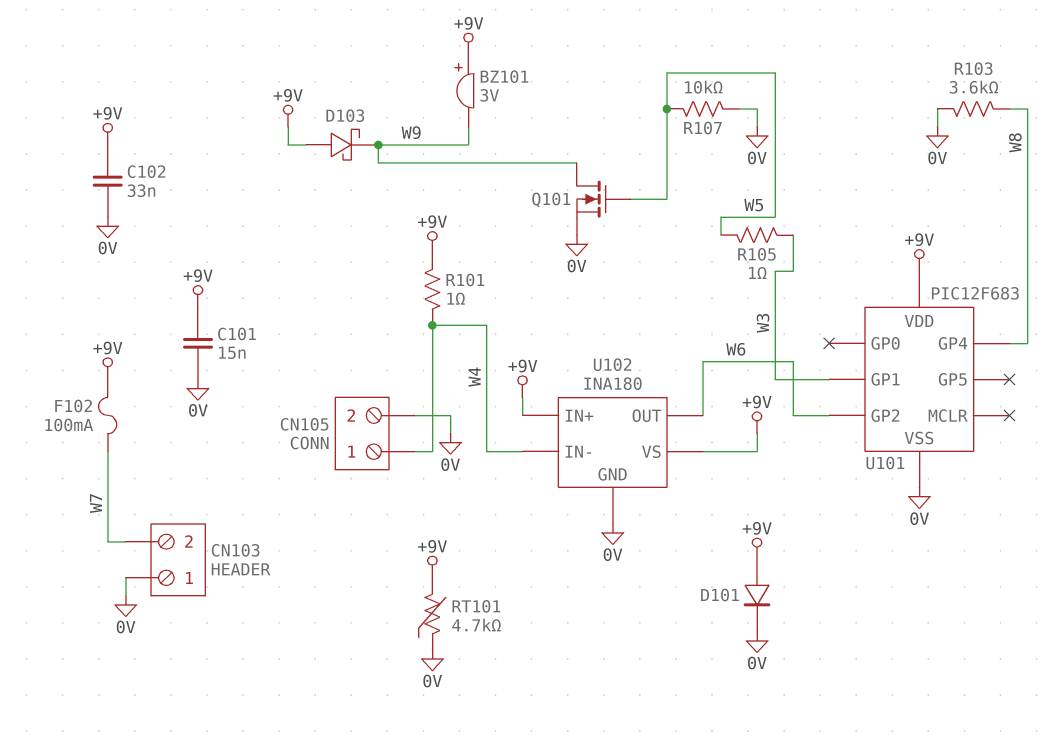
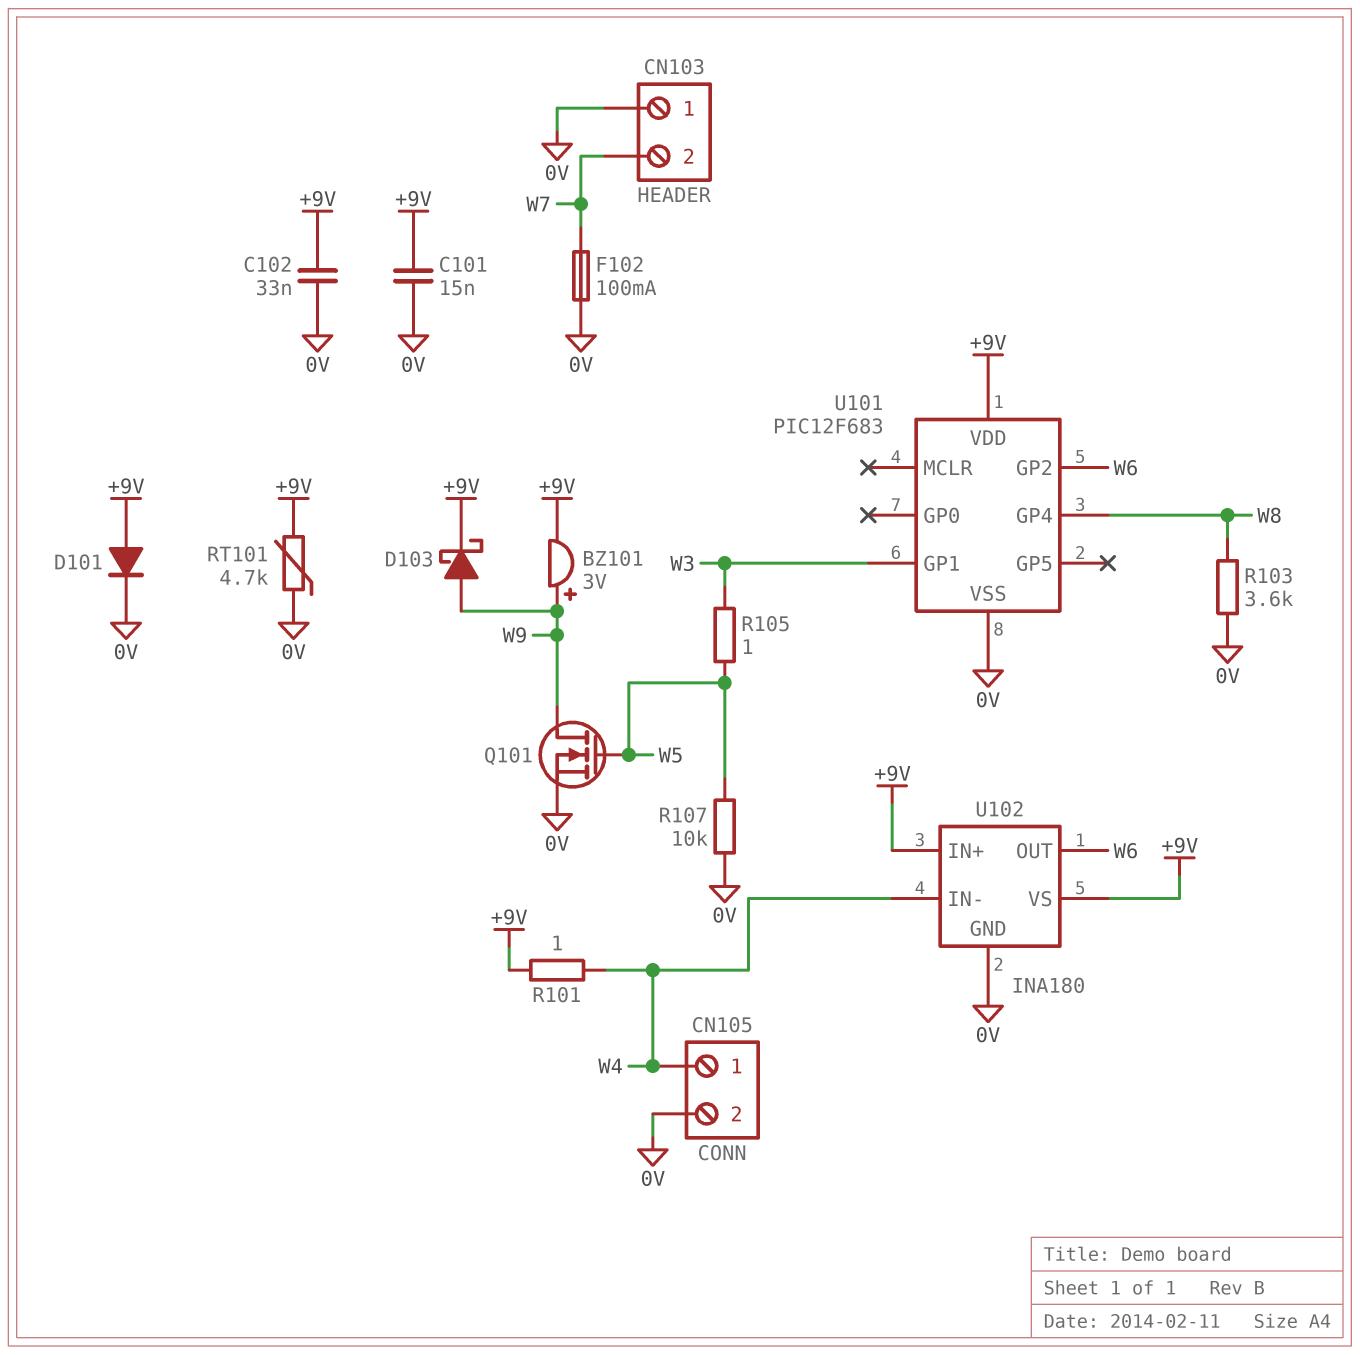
BZ101: buzzer 3V (plus +9V, minus W9) -> buzzer 3V (plus W9, minus +9V)
D103: schottky (A +9V, K W9) -> schottky (A W9, K +9V)
F102: 100mA (+9V, W7) -> 100mA (0V, W7)

